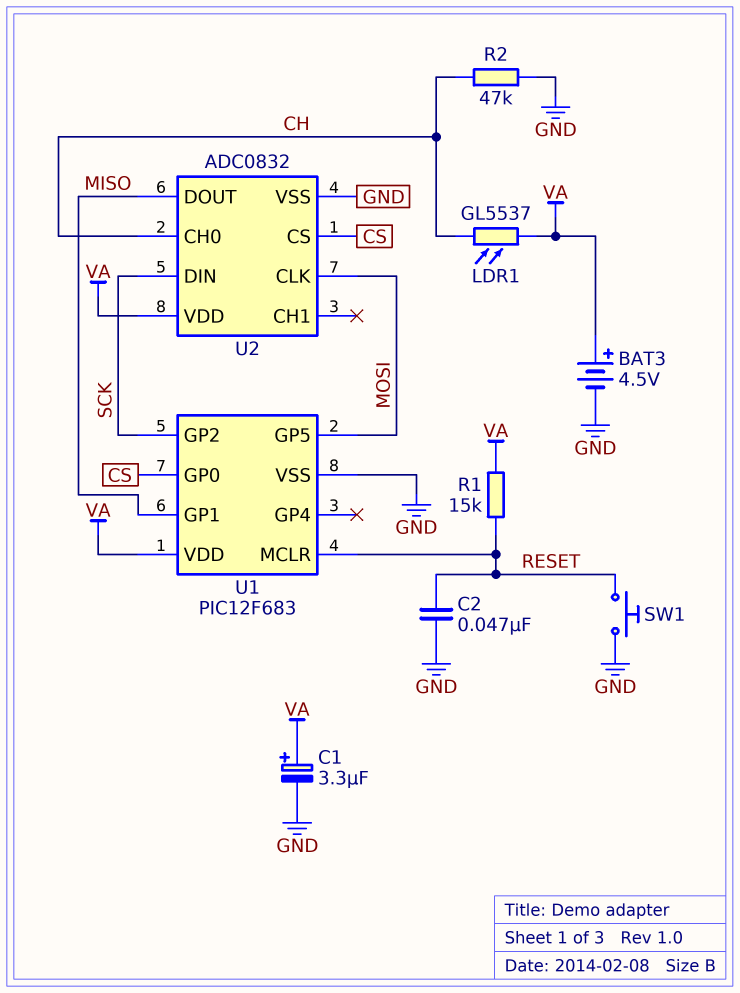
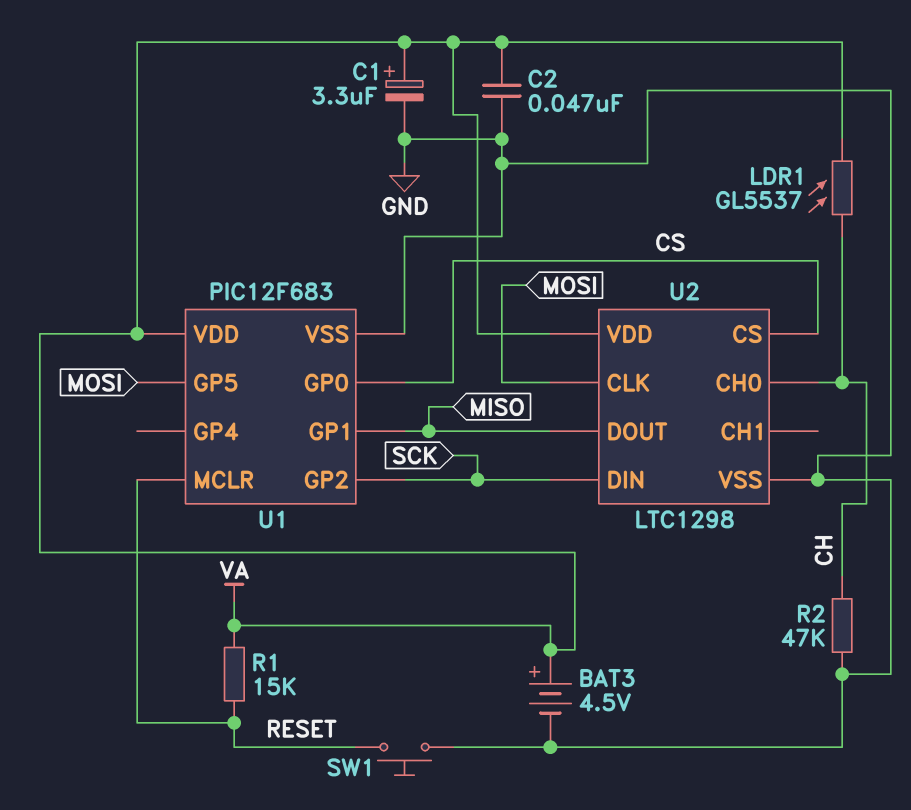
C2: 47nF (GND, RESET) -> 47nF (GND, VA)
U2: ADC0832 -> LTC1298

